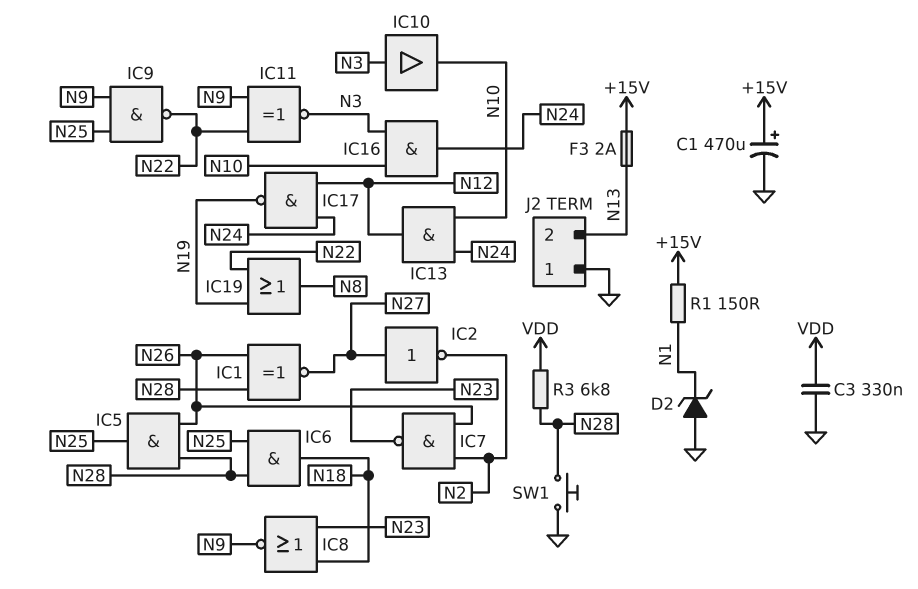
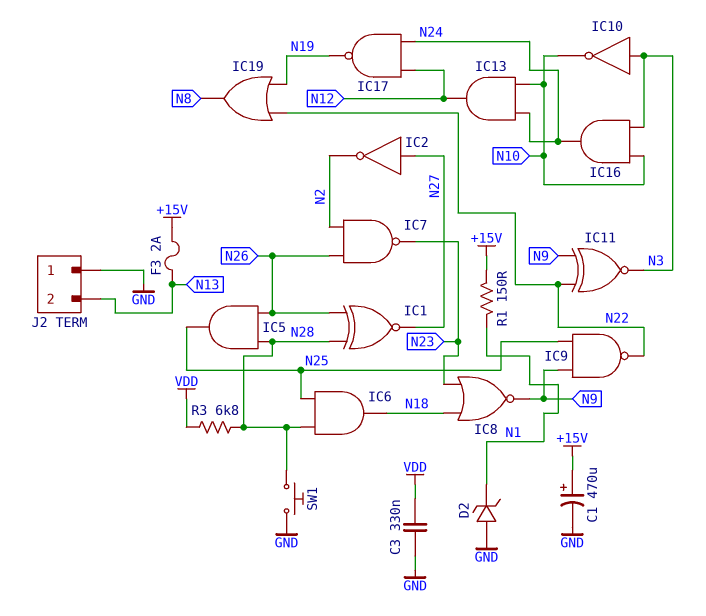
IC10: buffer (in N3, out N10) -> NOT (in N3, out N10)

